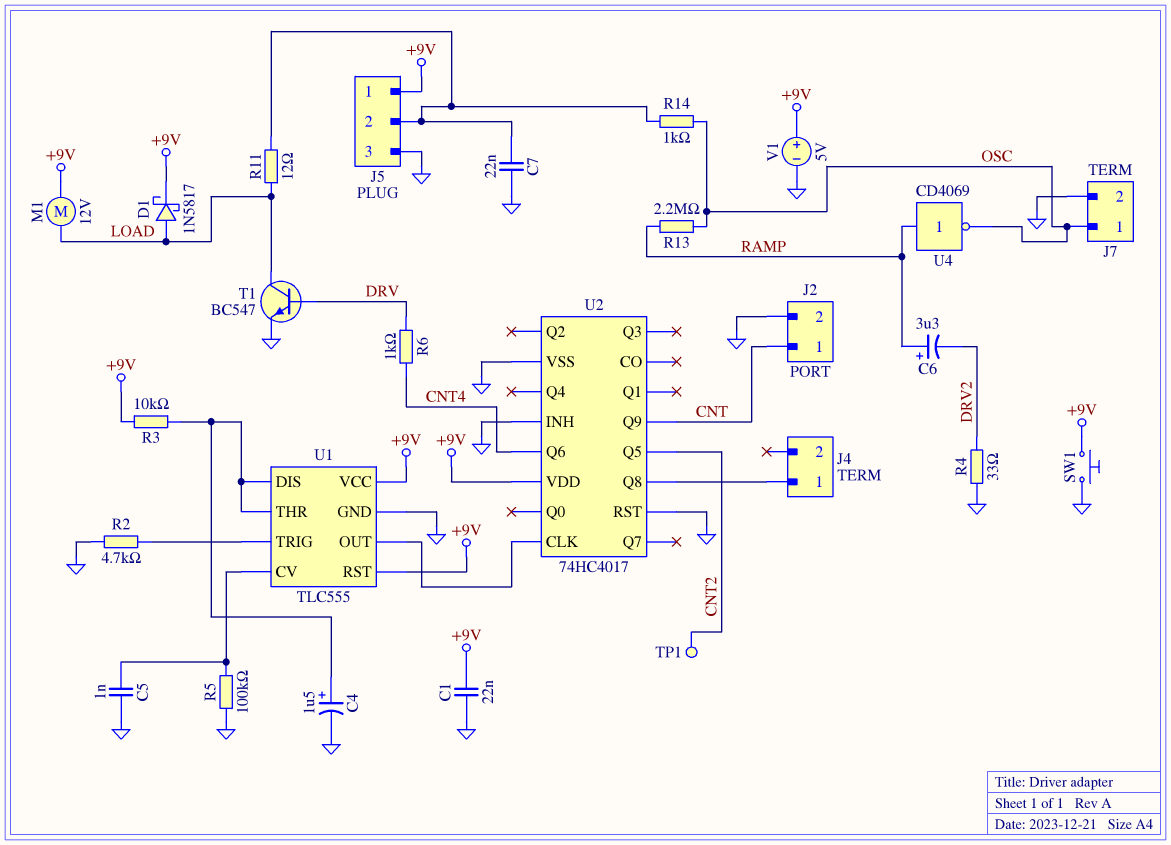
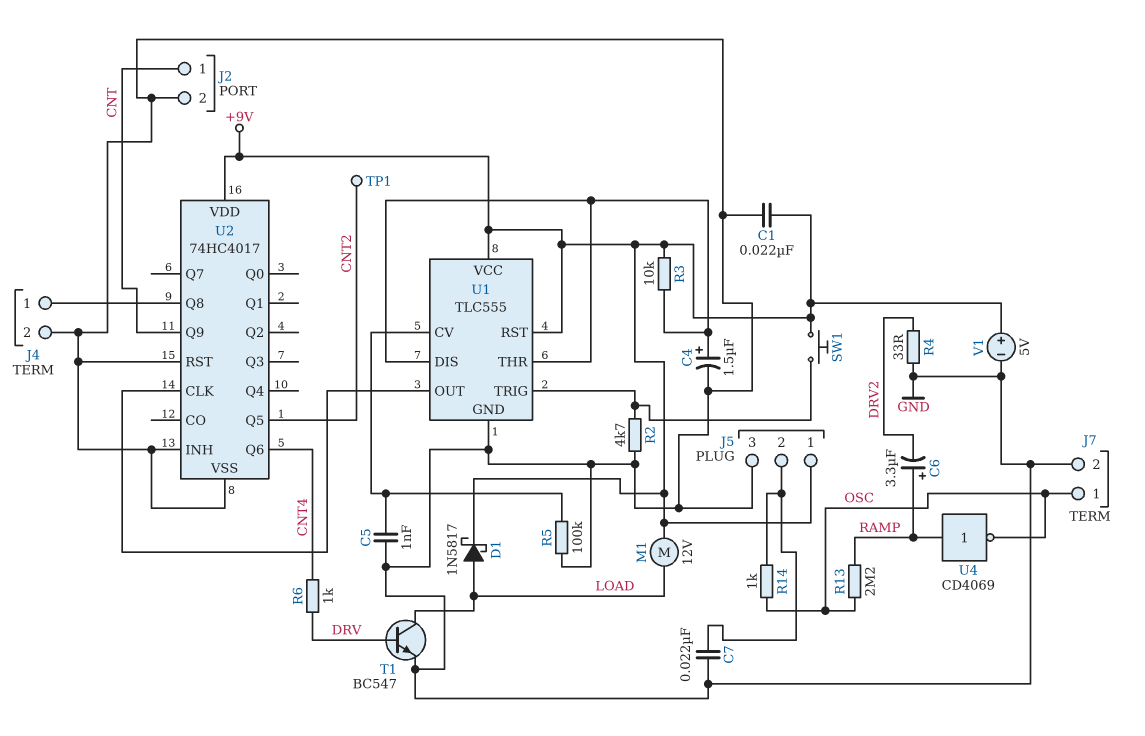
J4 pin 2: none -> GND
R11: 12 (J5/2, LOAD) -> none
SW1: button (+9V, GND) -> button (+9V, U1/TRIG)

